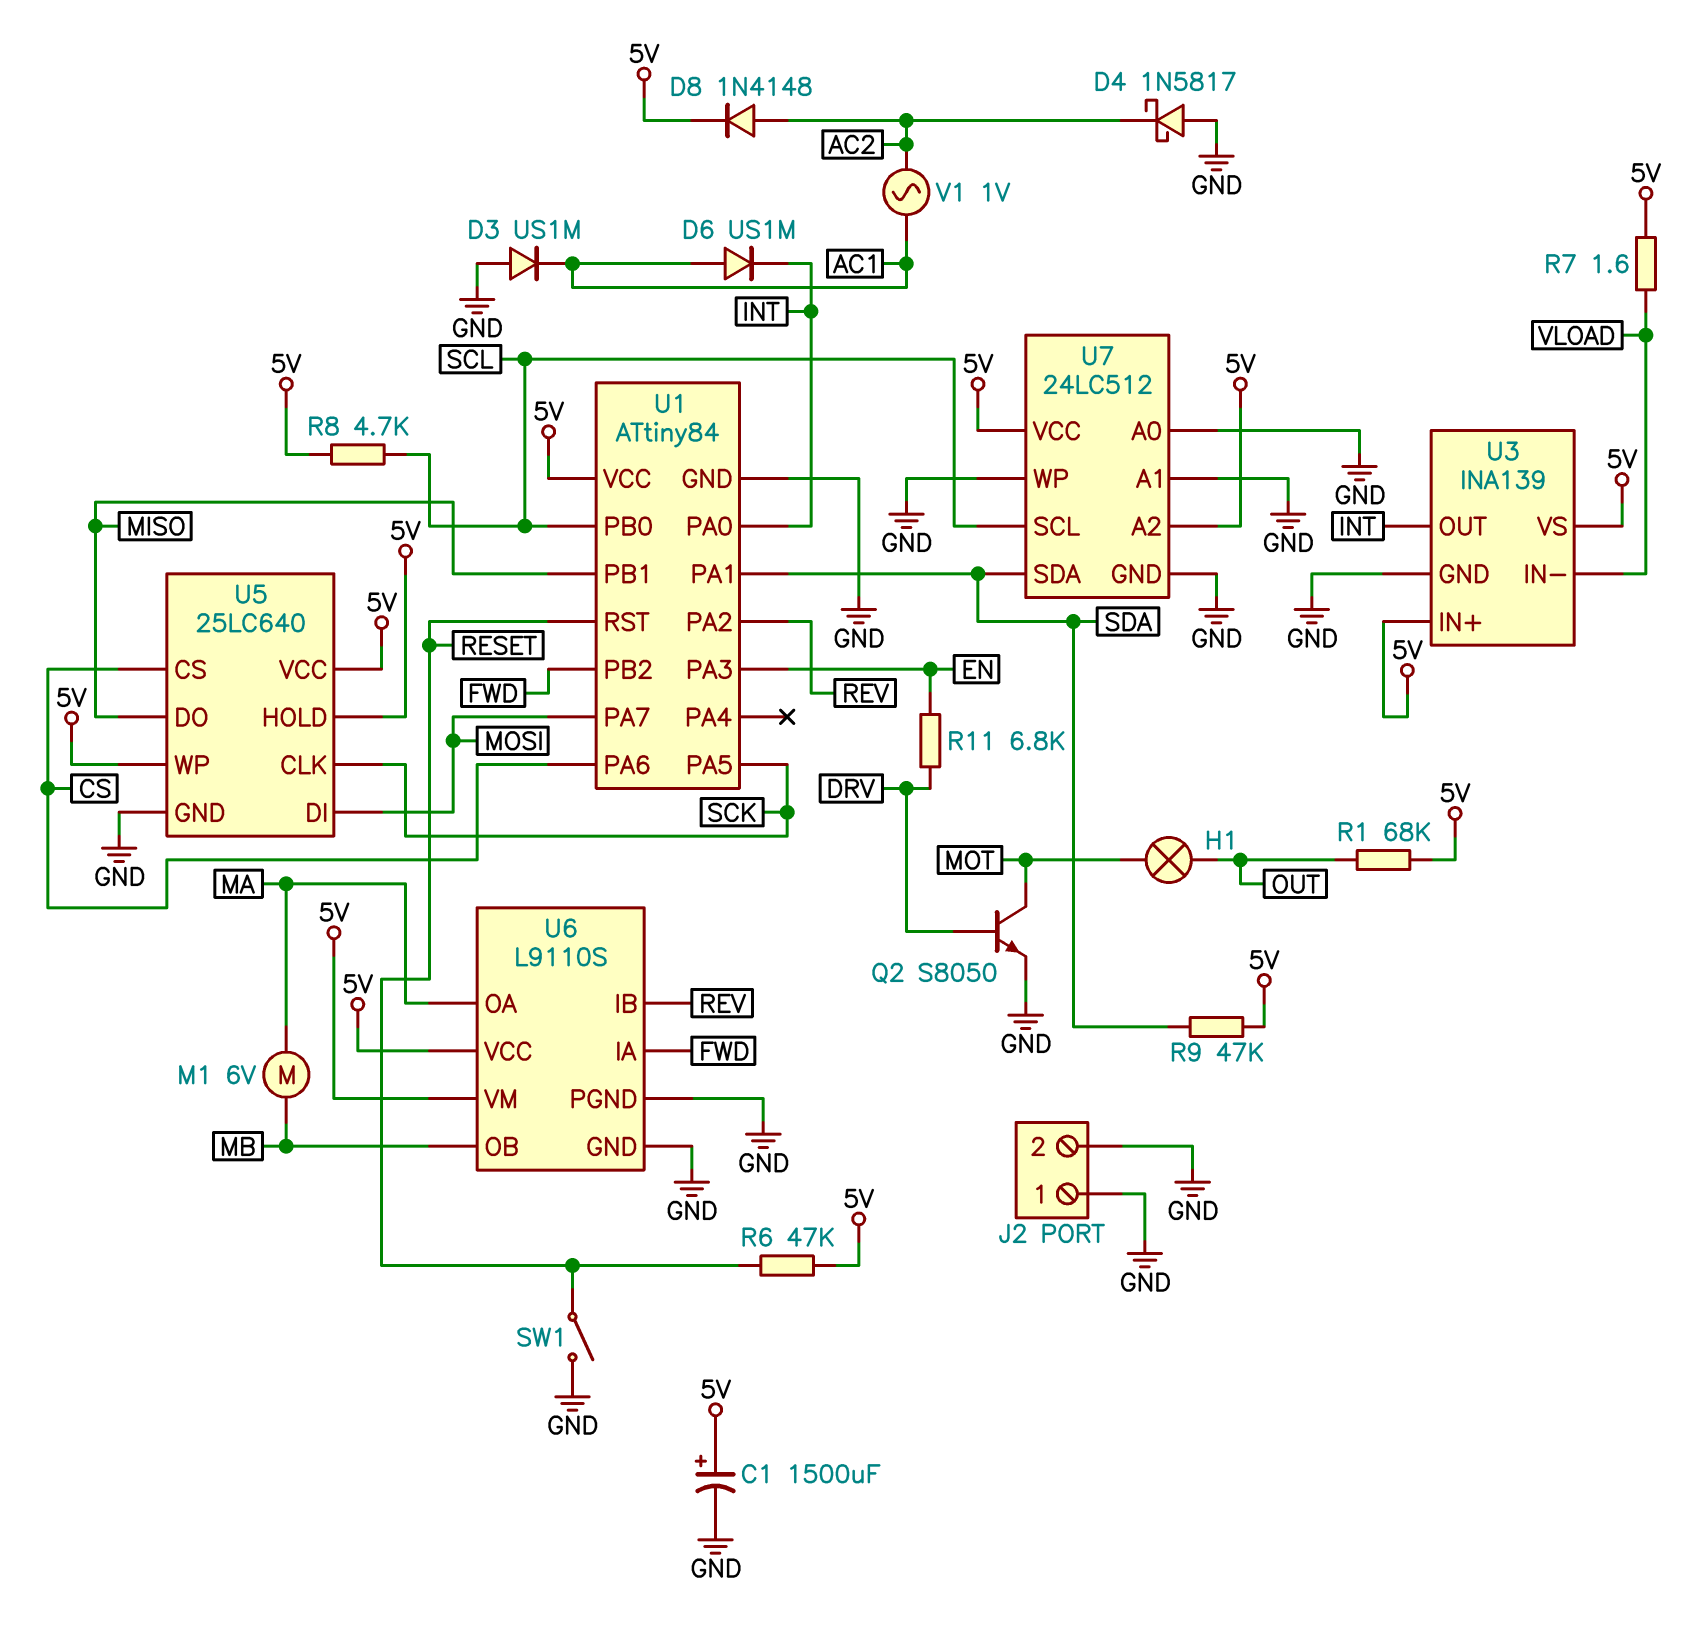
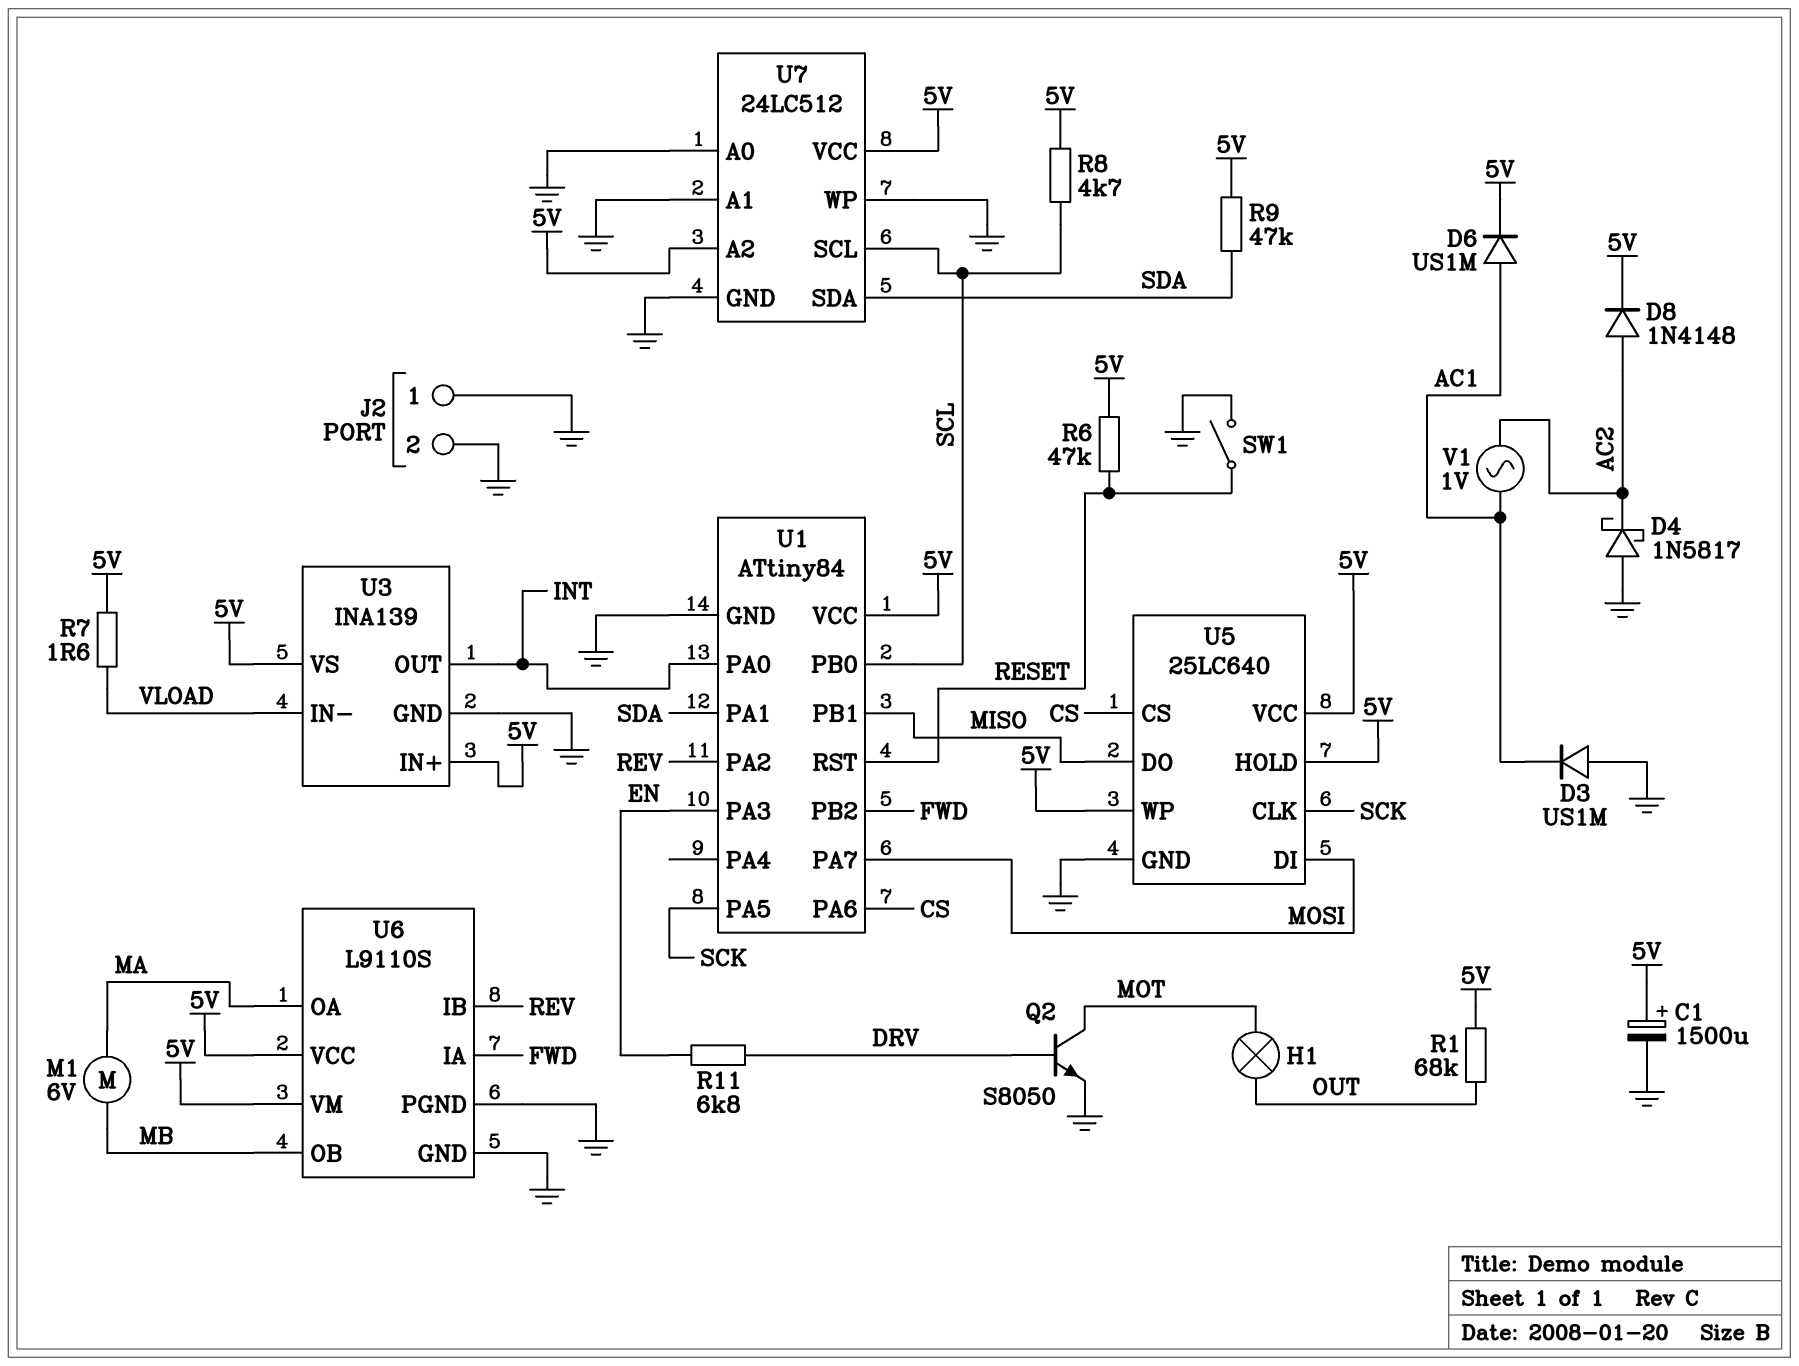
D6: diode US1M (A AC1, K INT) -> diode US1M (A AC1, K 5V)

